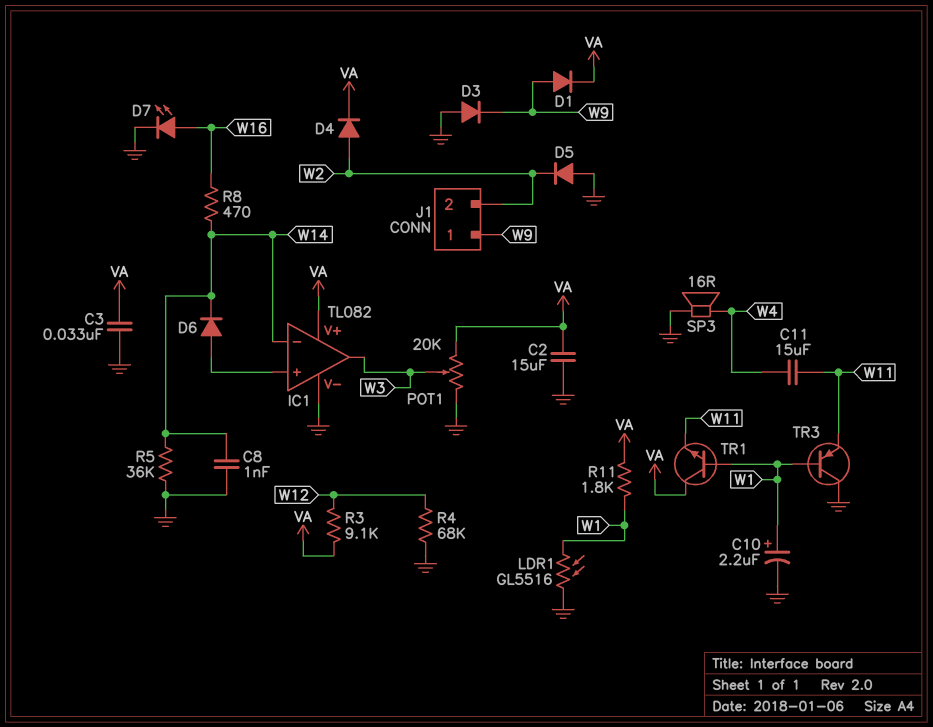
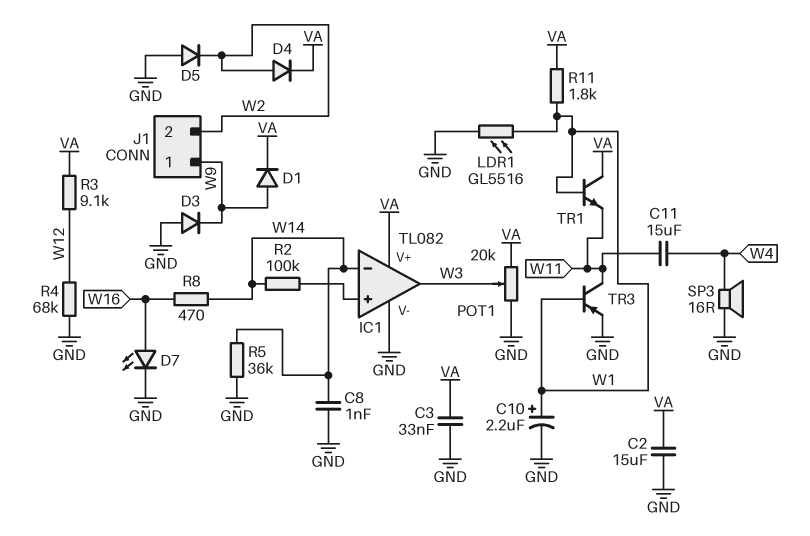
D6: diode (A IC1/in+, K W14) -> none
R2: none -> 100k (IC1/in+, W14)
TR3: PNP (B W1, C GND, E W11) -> PNP (B W1, C W11, E GND)

